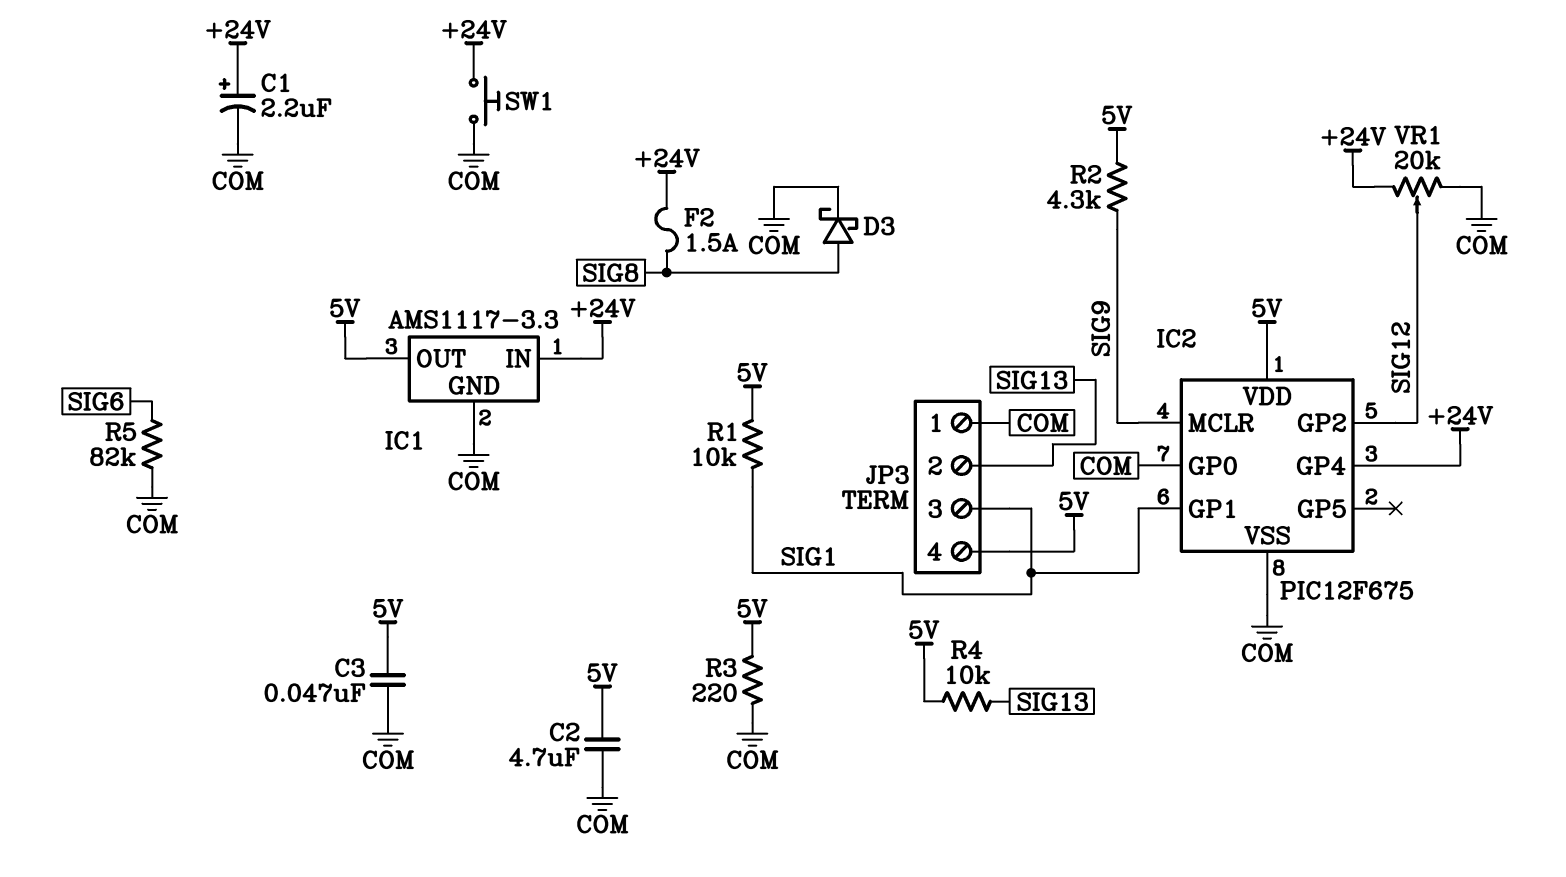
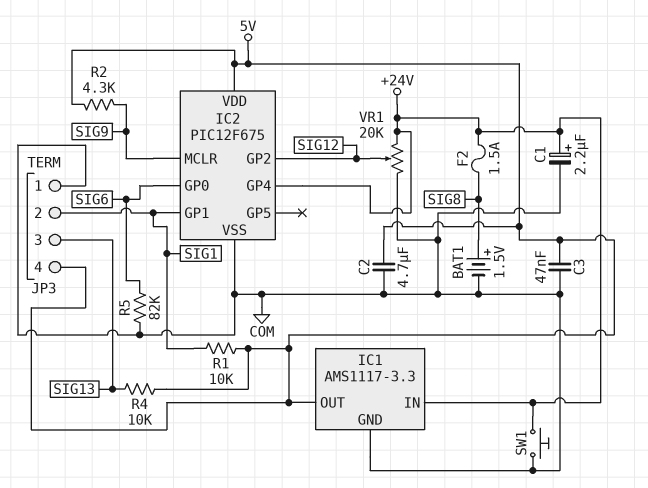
BAT1: none -> 1.5V (plus SIG8, minus COM)
D3: schottky (A SIG8, K COM) -> none
IC2 pin GP0: COM -> SIG6
JP3 pin 2: SIG13 -> SIG1
JP3 pin 3: SIG1 -> SIG13
R3: 220 (5V, COM) -> none

